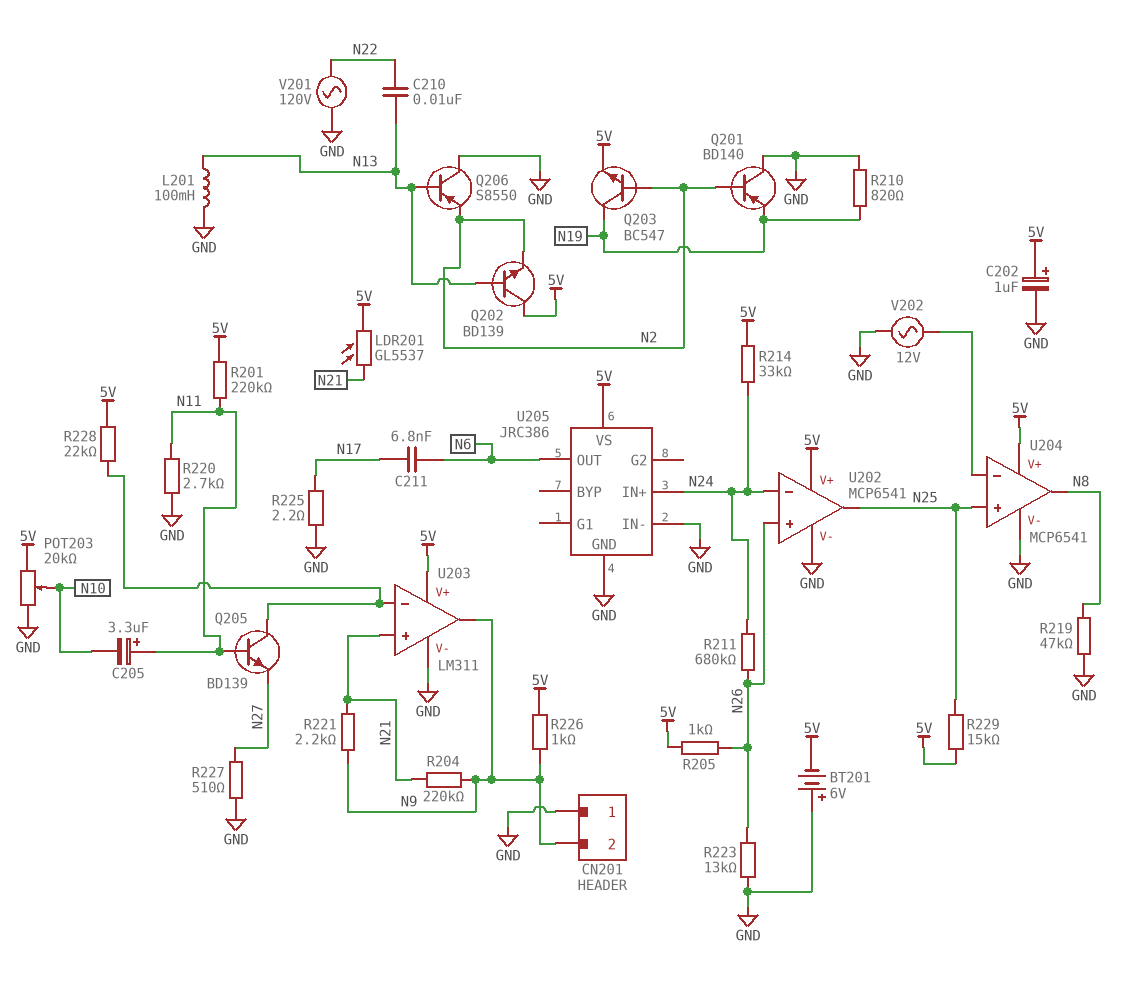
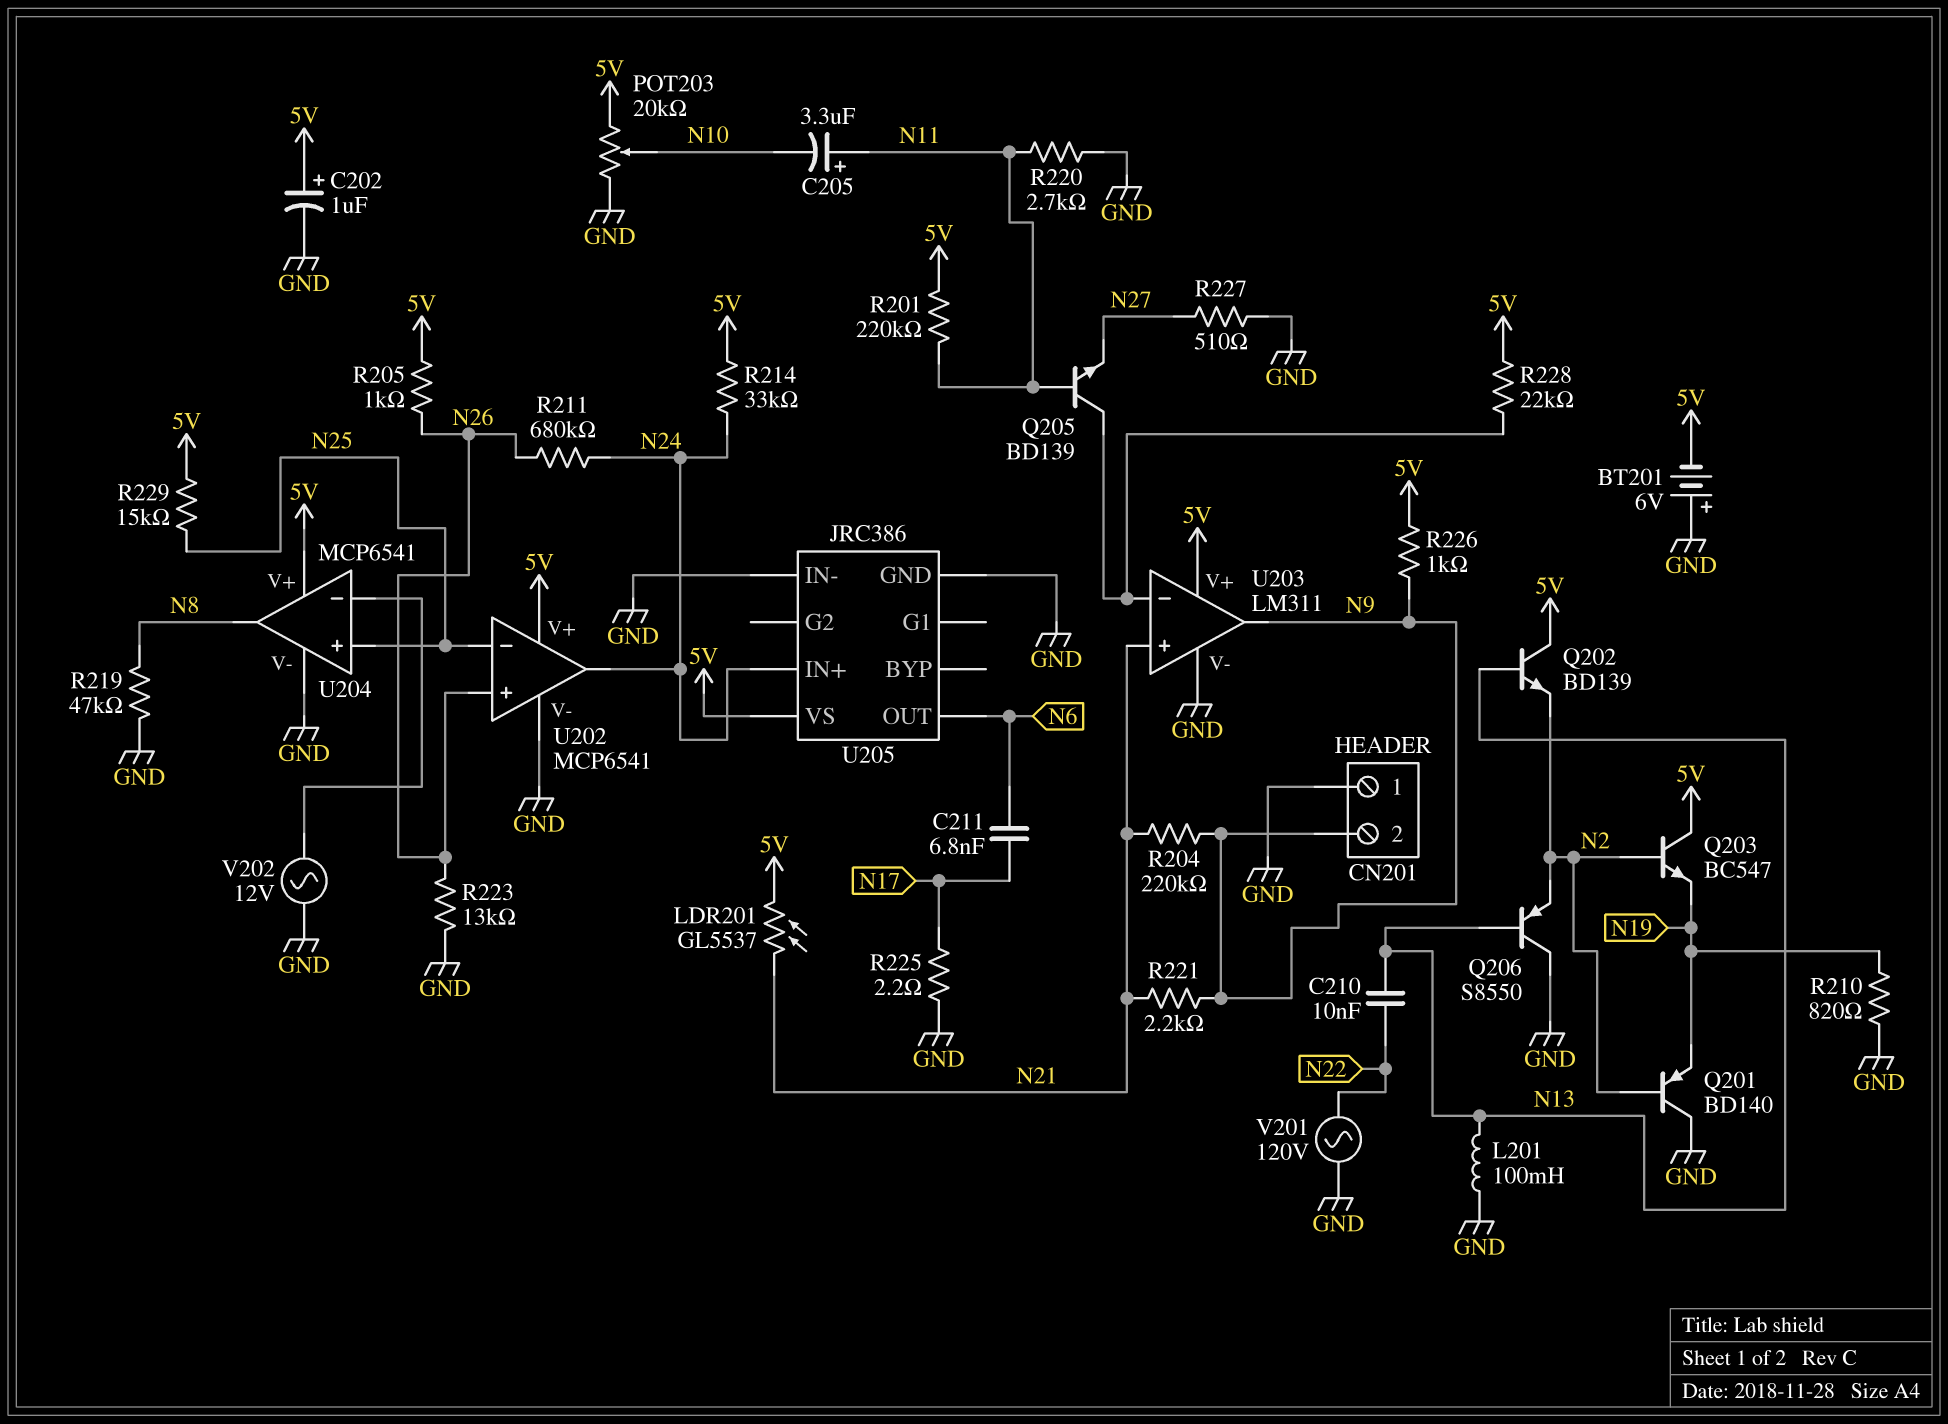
Q203: NPN BC547 (B N2, C N19, E 5V) -> NPN BC547 (B N2, C 5V, E N19)
U202 pin in-: N24 -> N25
U202 pin out: N25 -> N24

